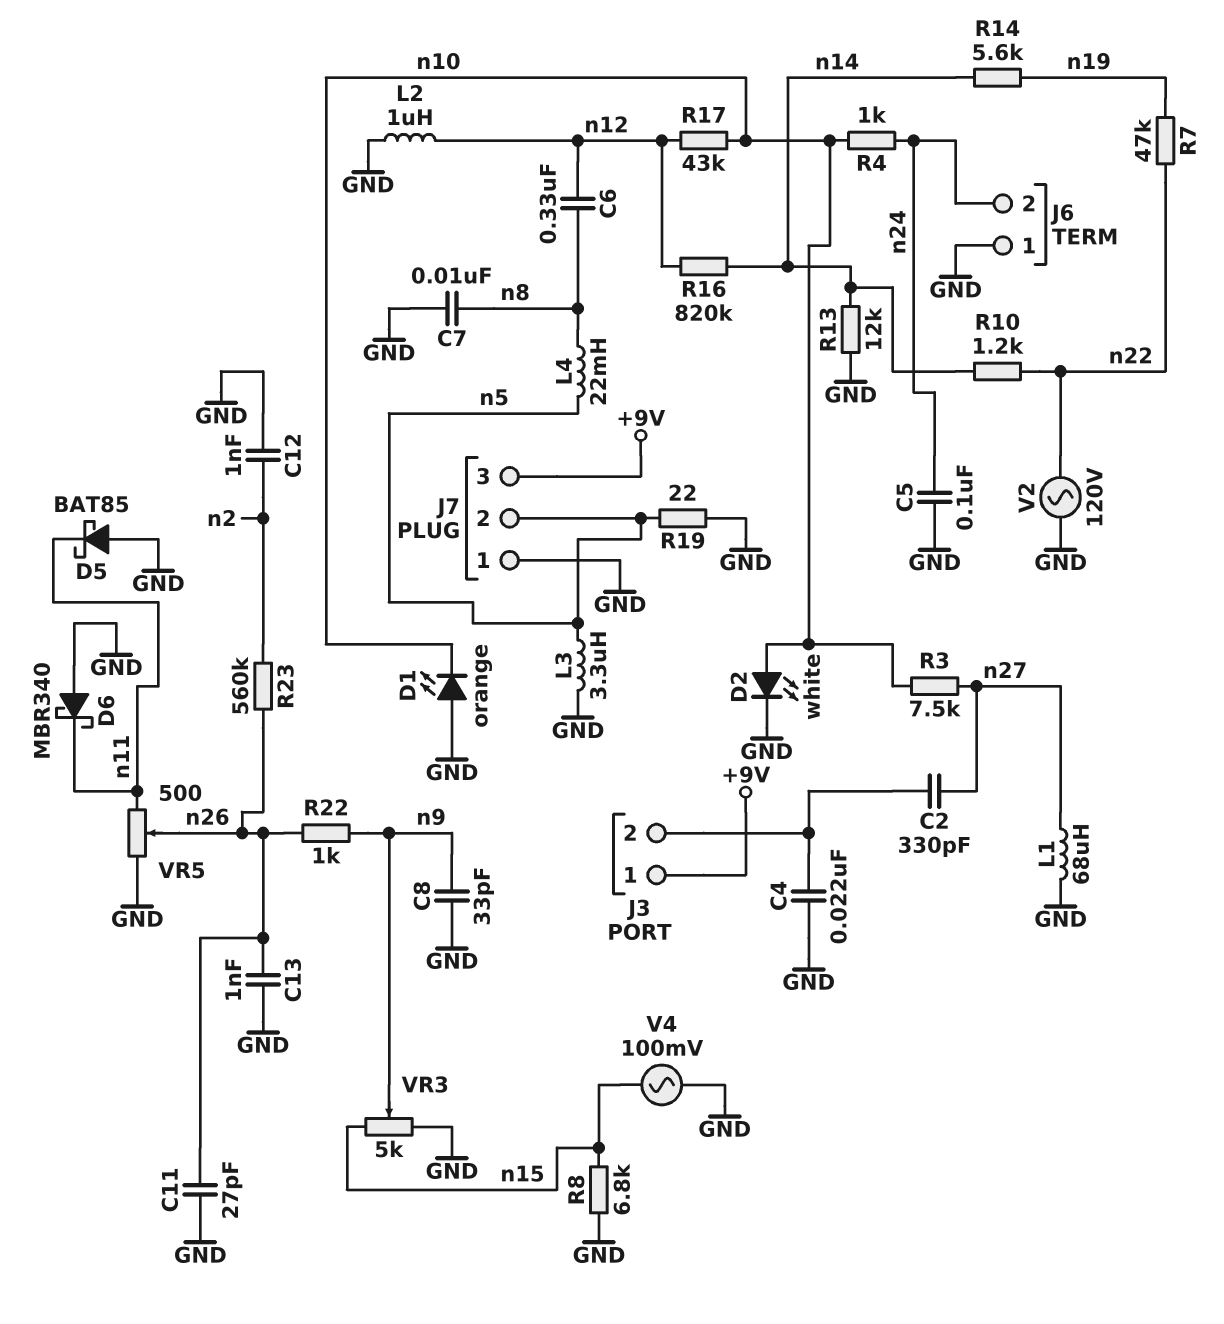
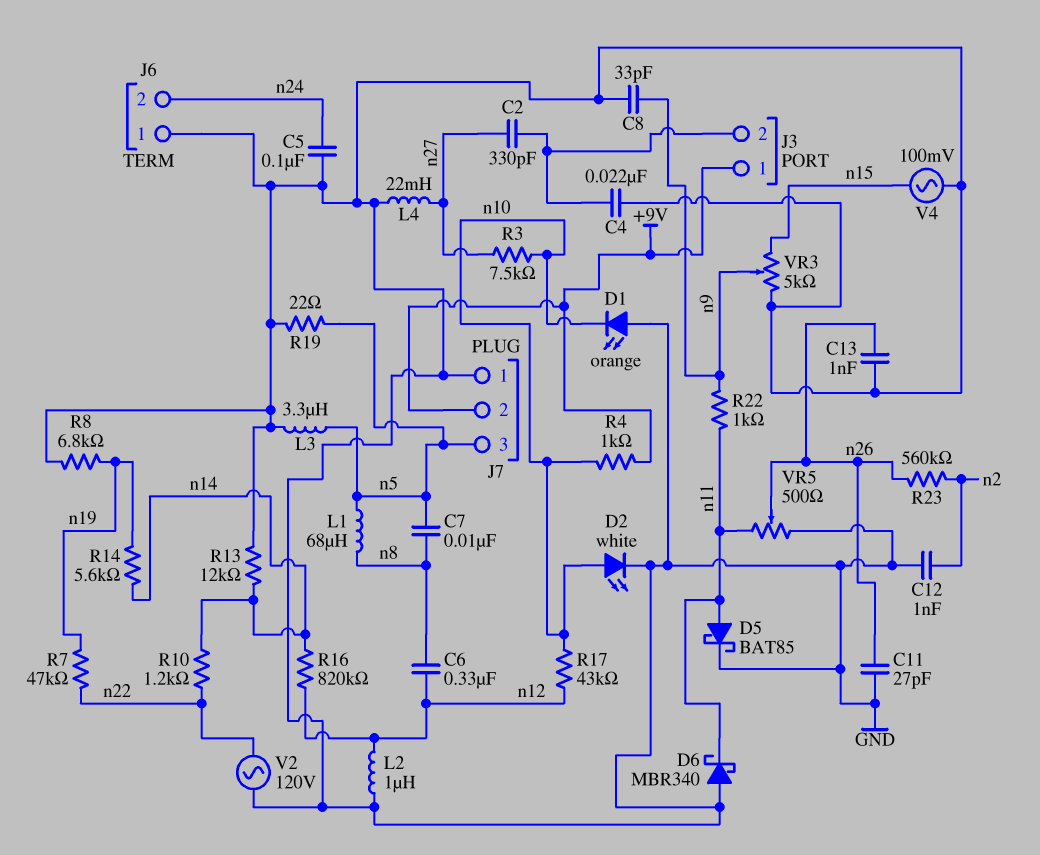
C7: 10nF (GND, n8) -> 10nF (n5, n8)
D5: schottky BAT85 (A GND, K n11) -> schottky BAT85 (A n11, K GND)
J7 pin 2: n5 -> +9V
J7 pin 3: +9V -> n5
L1: 68uH (GND, n27) -> 68uH (n5, n8)
L4: 22mH (n5, n8) -> 22mH (GND, n27)
R4: 1k (n10, n24) -> 1k (+9V, n10)
R8: 6.8k (GND, n15) -> 6.8k (GND, n19)
R22: 1k (n9, n26) -> 1k (n9, n11)

